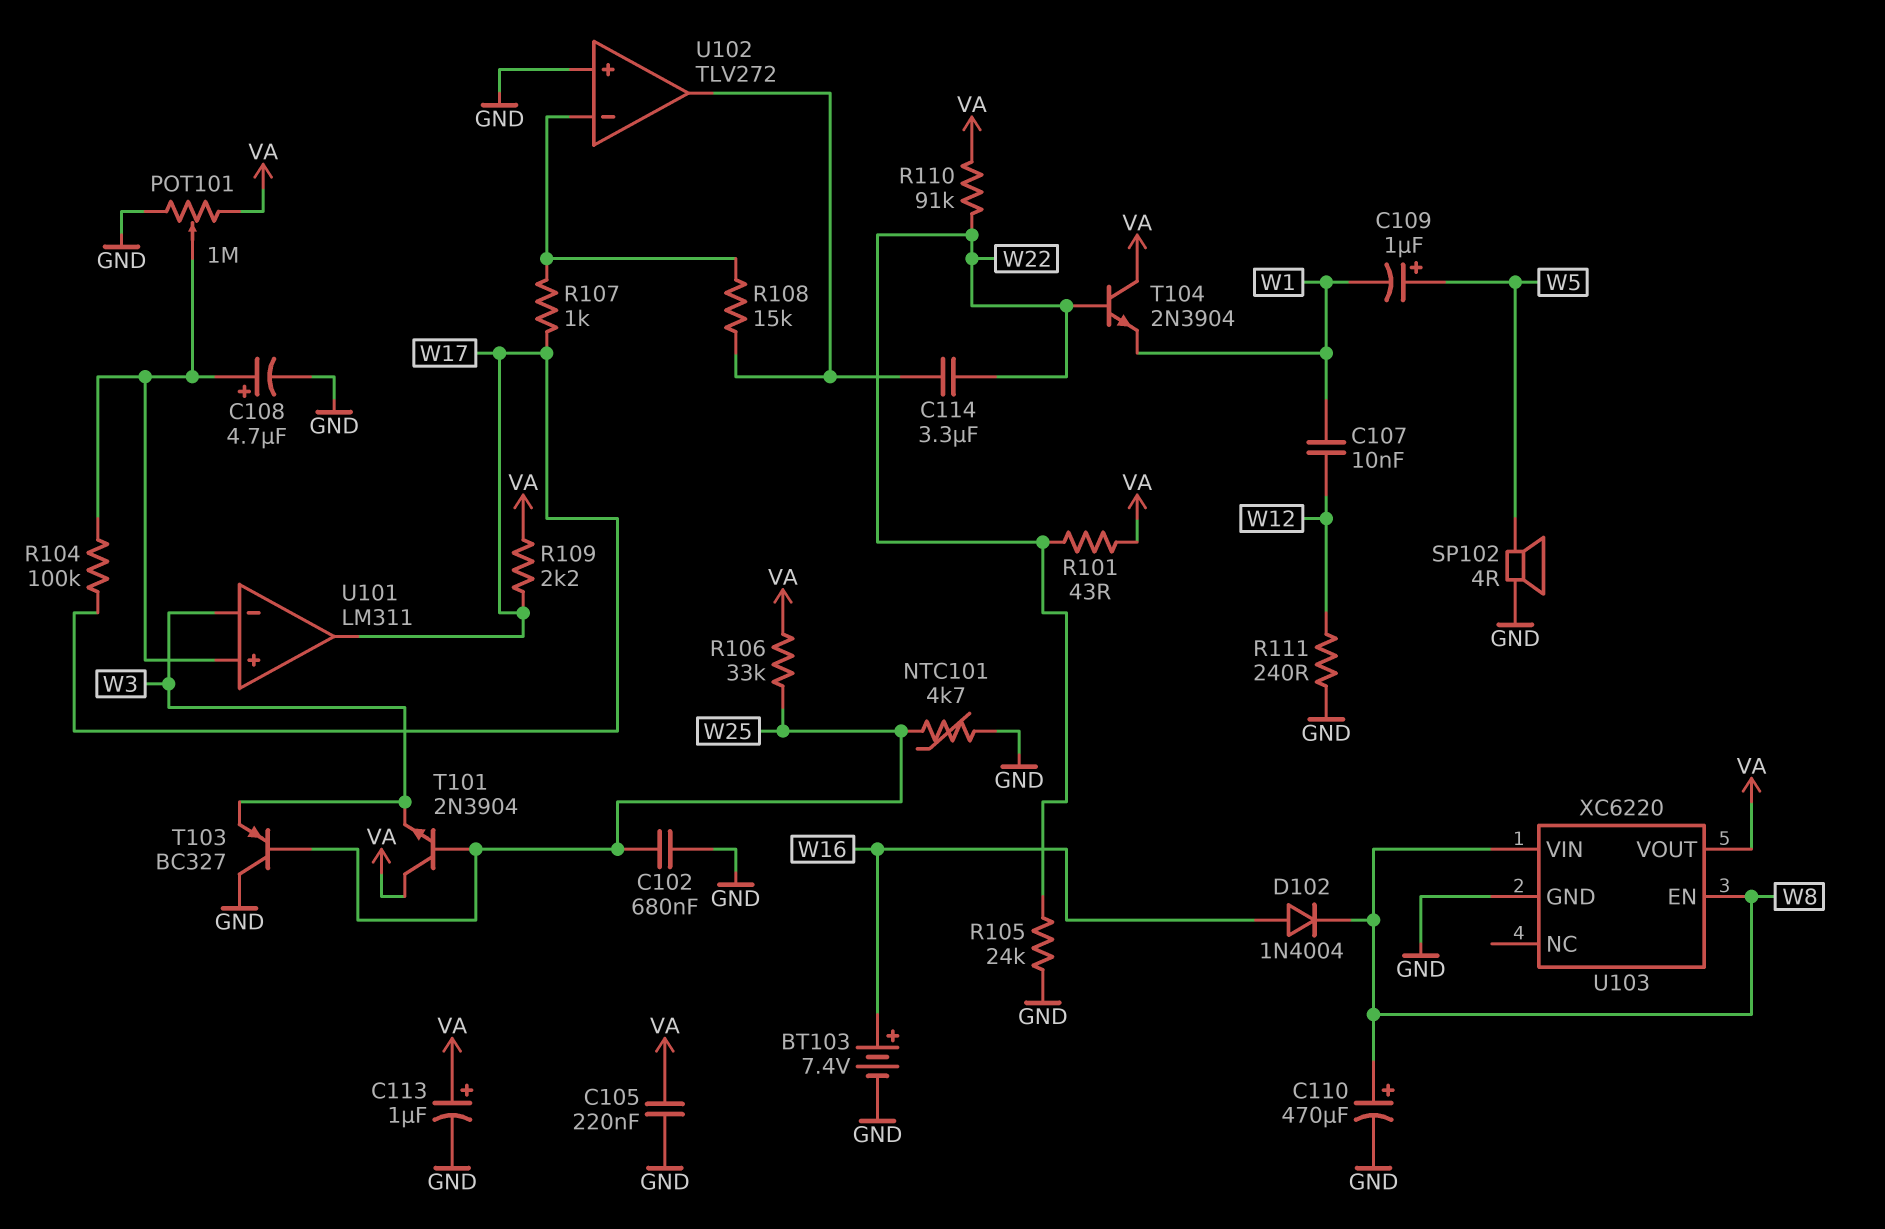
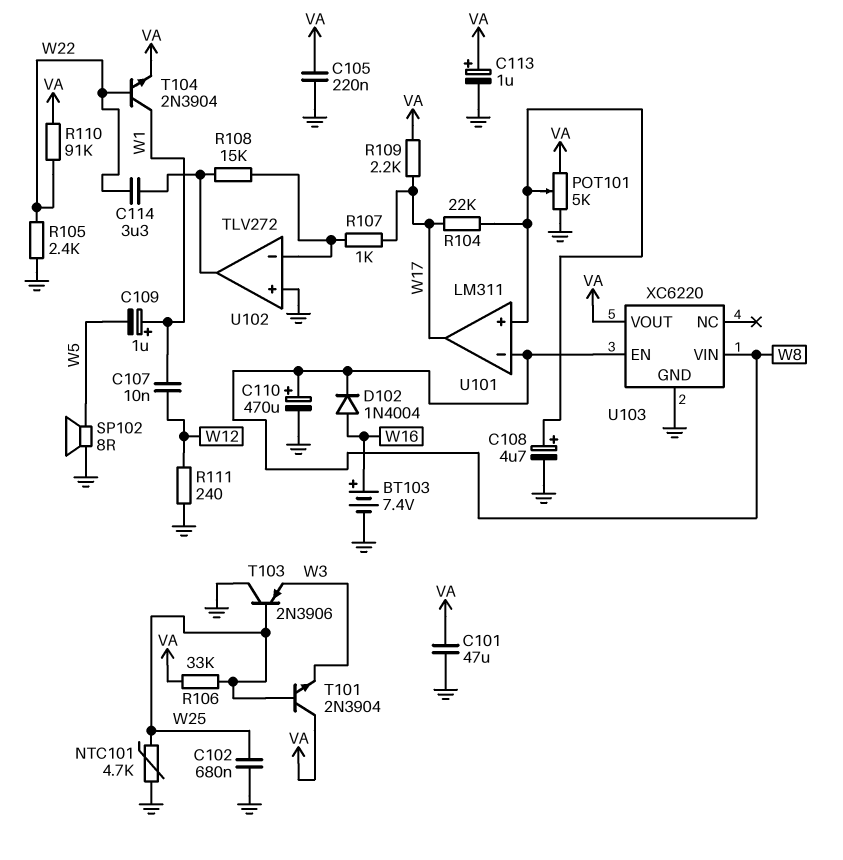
C101: none -> 47uF (GND, VA)
C109: 1uF (plus W5, minus W1) -> 1uF (plus W1, minus W5)
POT101: 1M (GND, VA, wiper U101/in+) -> 5k (GND, VA, wiper U101/in+)
R101: 43 (VA, W22) -> none
R104: 100k (U101/in+, W17) -> 22k (U101/in+, W17)
R105: 24k (GND, W22) -> 2.4k (GND, W22)
SP102: speaker 4R (GND, W5) -> speaker 8R (GND, W5)
T103: PNP BC327 (B W25, C GND, E W3) -> PNP 2N3906 (B W25, C GND, E W3)
T104: NPN 2N3904 (B W22, C VA, E W1) -> NPN 2N3904 (B W22, C W1, E VA)
U101 pin in-: W3 -> W8

